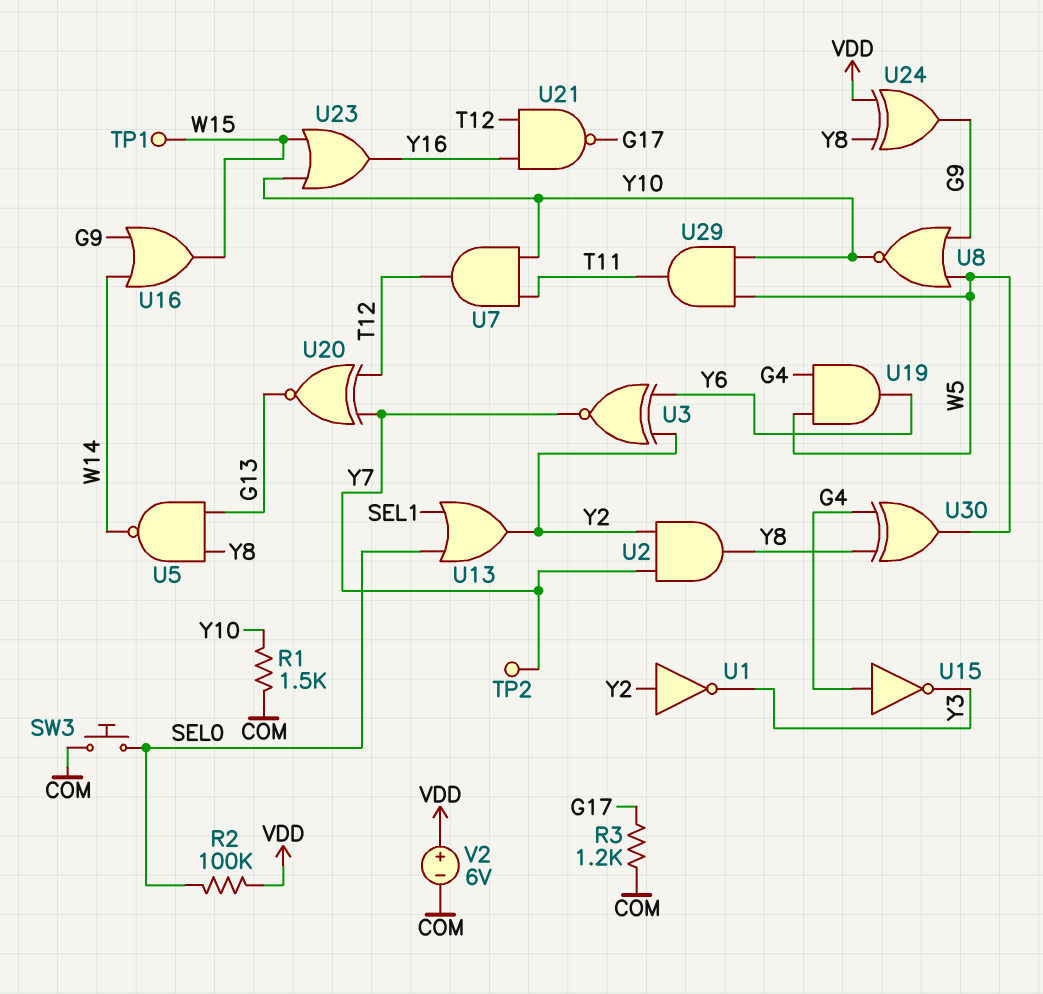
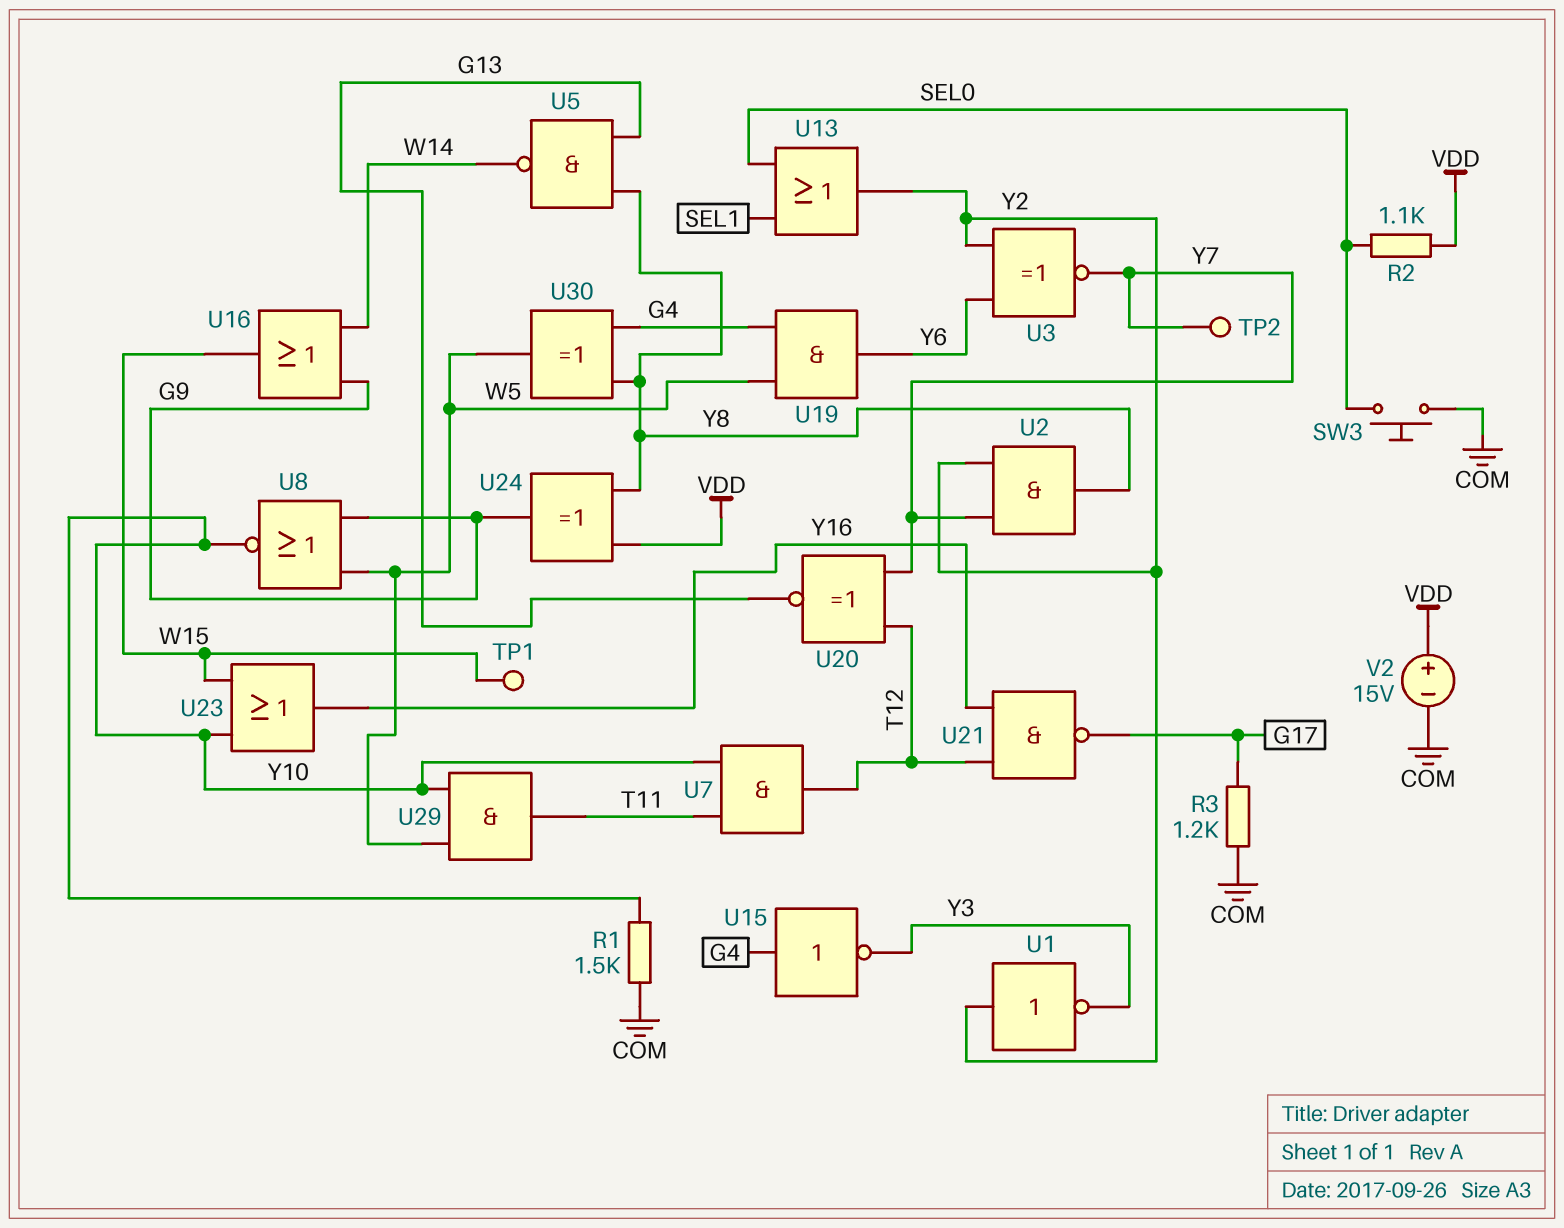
R2: 100k (SEL0, VDD) -> 1.1k (SEL0, VDD)
V2: 6V (plus VDD, minus COM) -> 15V (plus VDD, minus COM)

